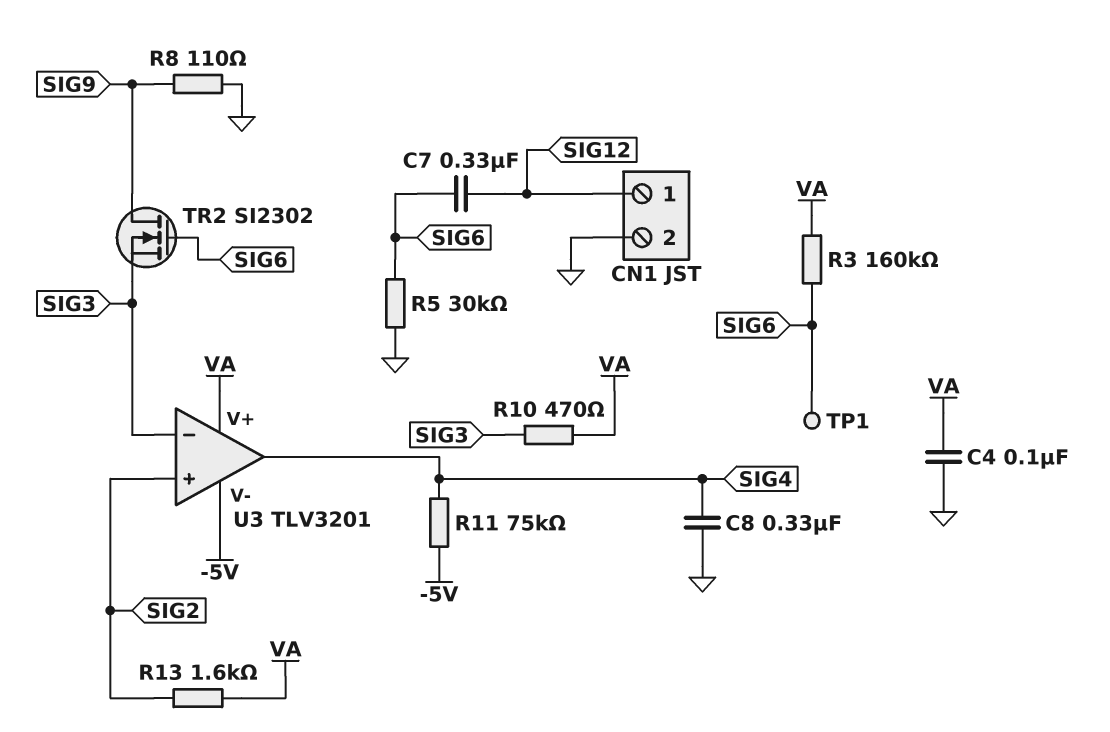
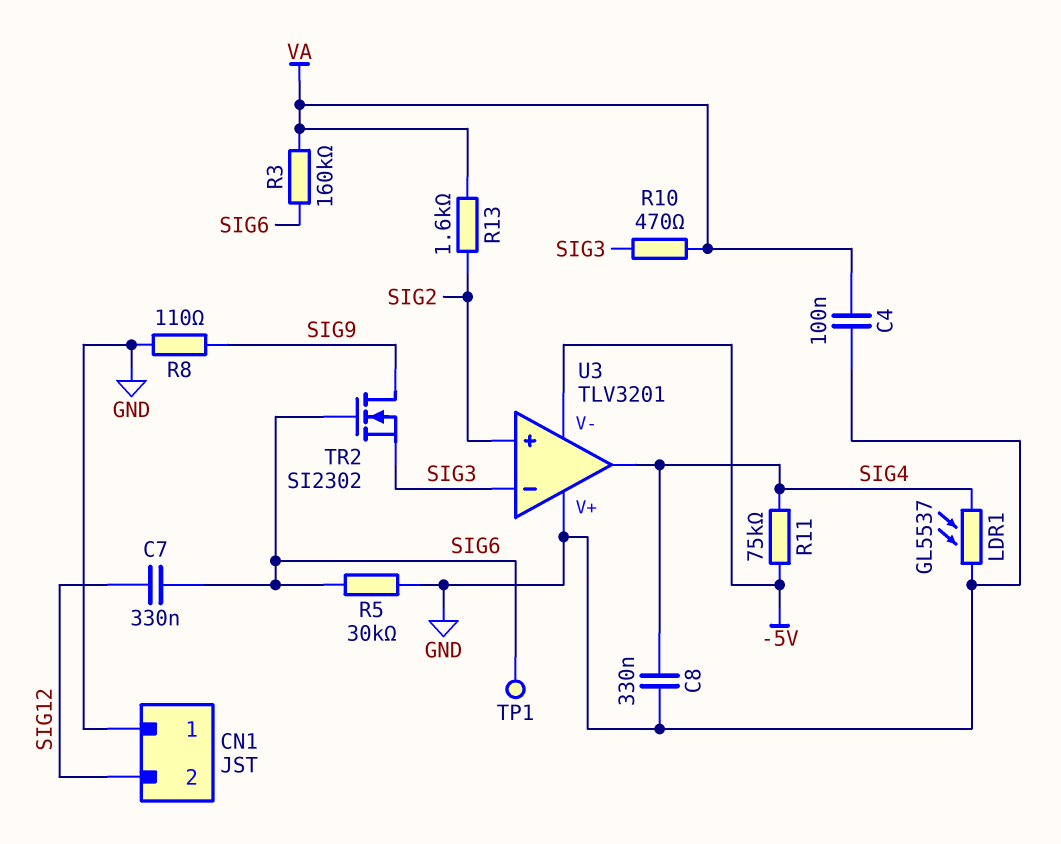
CN1 pin 1: SIG12 -> GND
CN1 pin 2: GND -> SIG12
LDR1: none -> GL5537 (GND, SIG4)
U3 pin V+: VA -> GND

